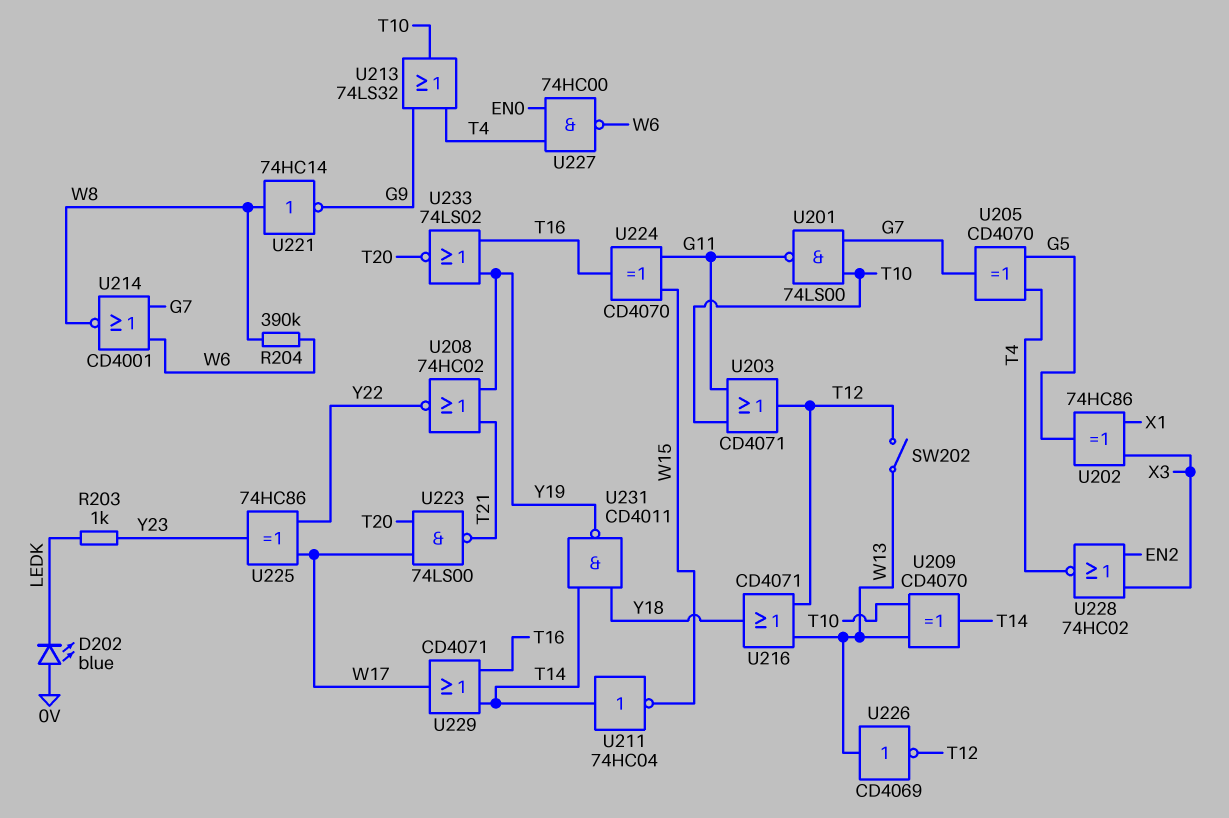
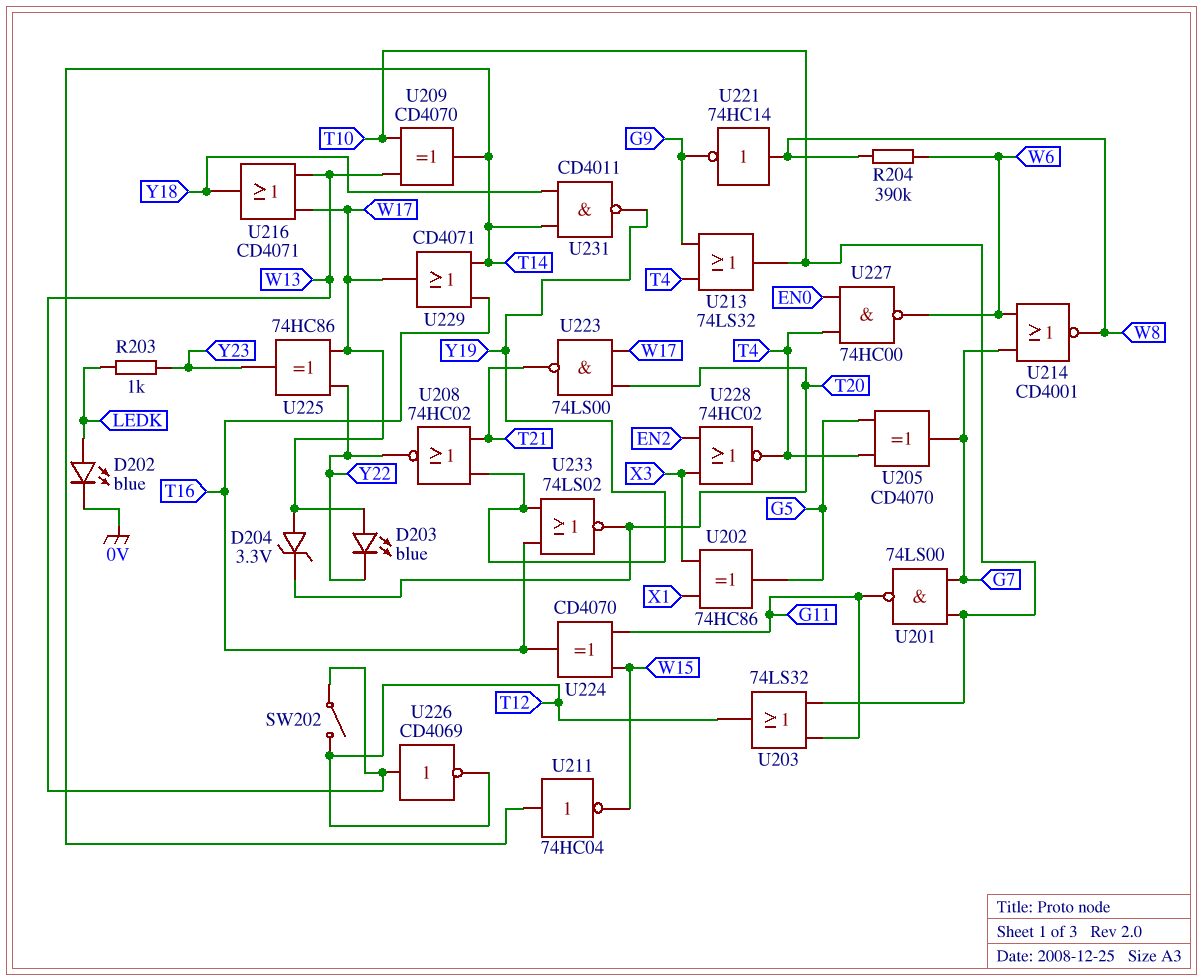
D202: LED blue (A 0V, K LEDK) -> LED blue (A LEDK, K 0V)
D203: none -> LED blue (A W17, K Y22)
D204: none -> zener 3.3V (A W17, K T20)
U203: OR CD4071 (in G11, in T10, out T12) -> OR 74LS32 (in G11, in T10, out T12)
U216: OR CD4071 (in T12, in W13, out Y18) -> OR CD4071 (in W13, in W17, out Y18)

